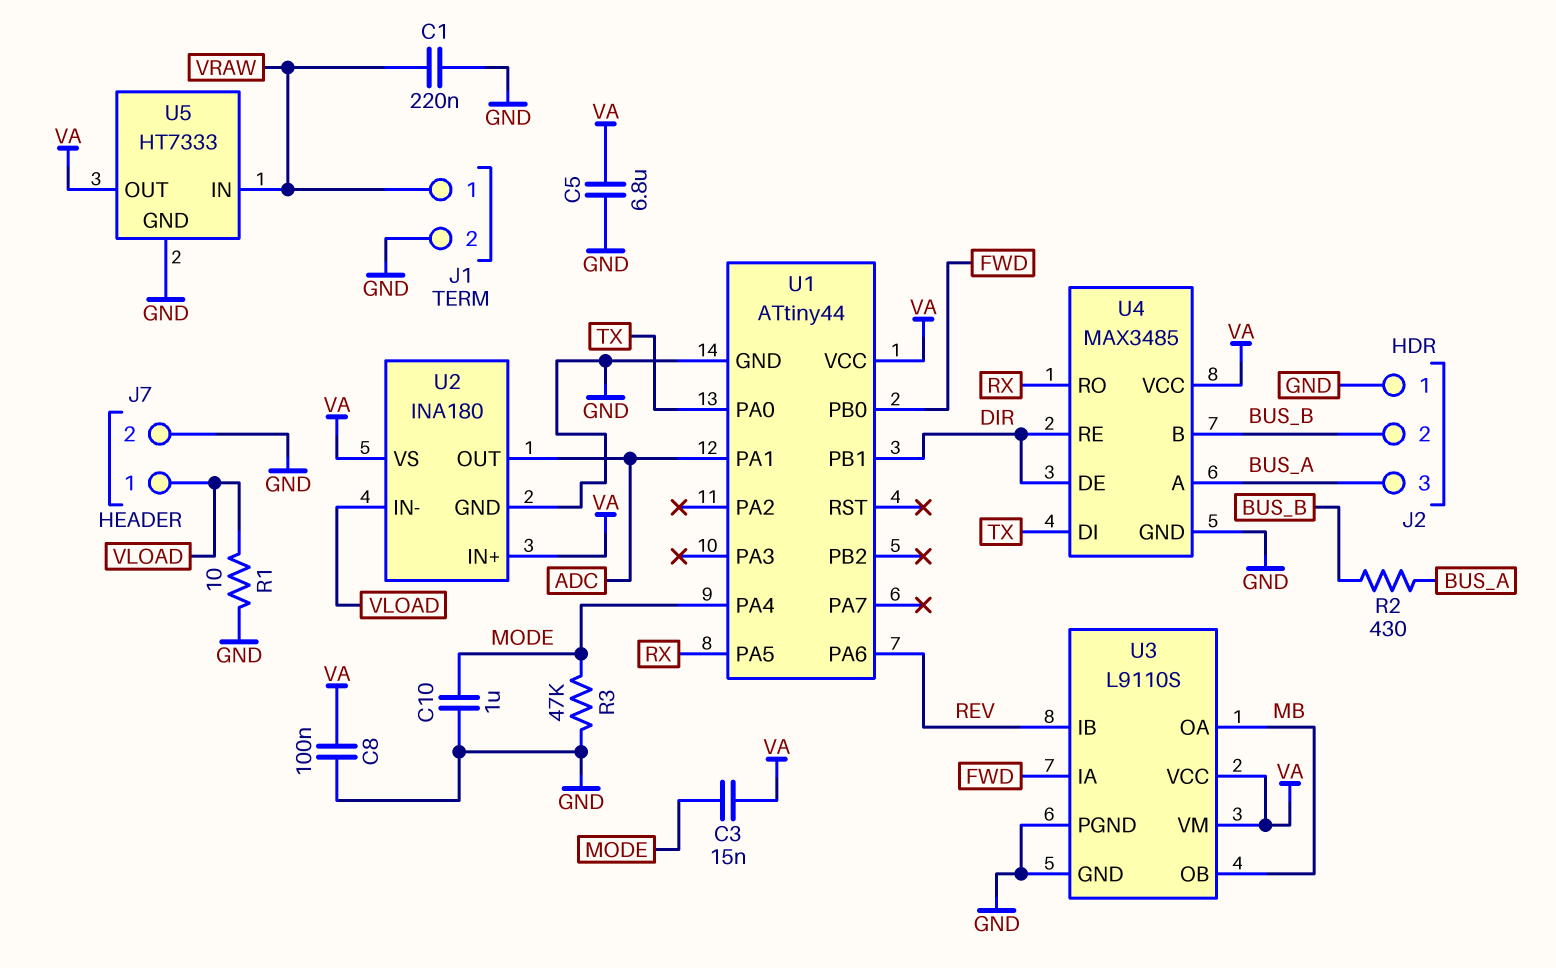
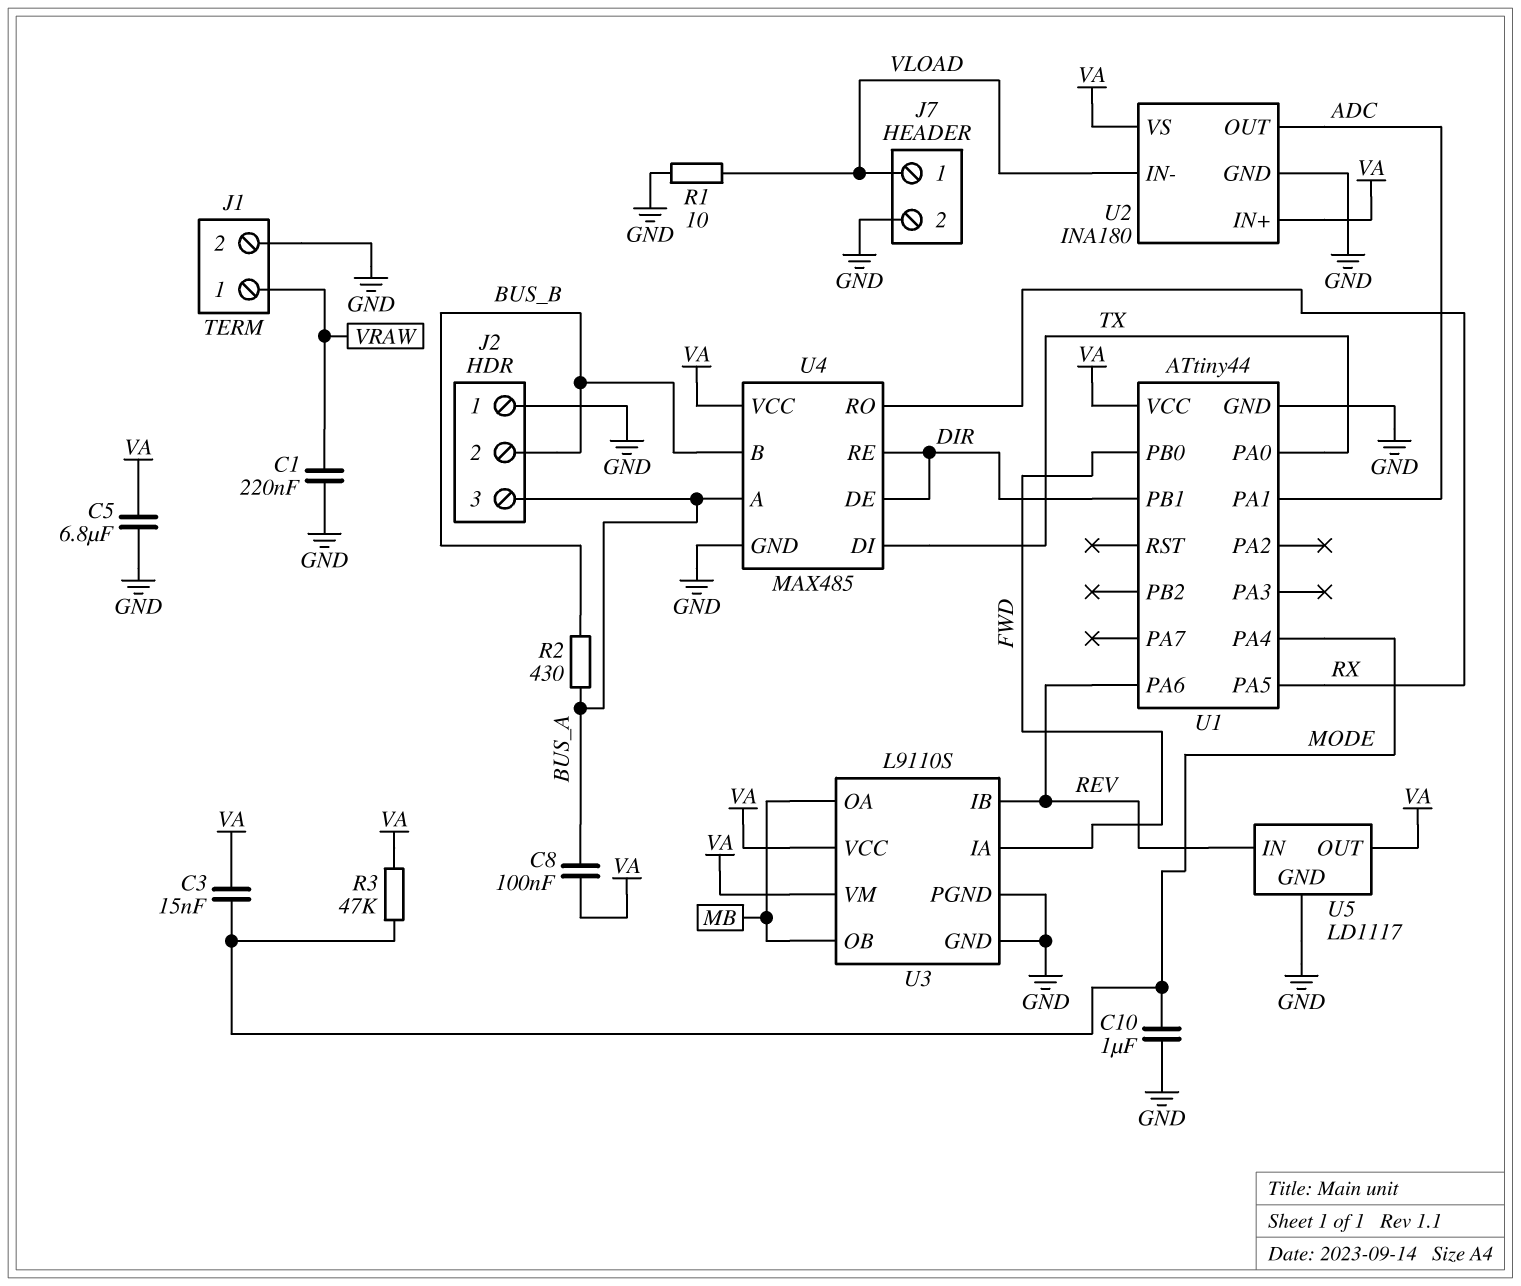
C8: 100nF (GND, VA) -> 100nF (BUS_A, VA)
R3: 47k (GND, MODE) -> 47k (MODE, VA)
U4: MAX3485 -> MAX485
U5: HT7333 -> LD1117
U5 pin IN: VRAW -> REV

